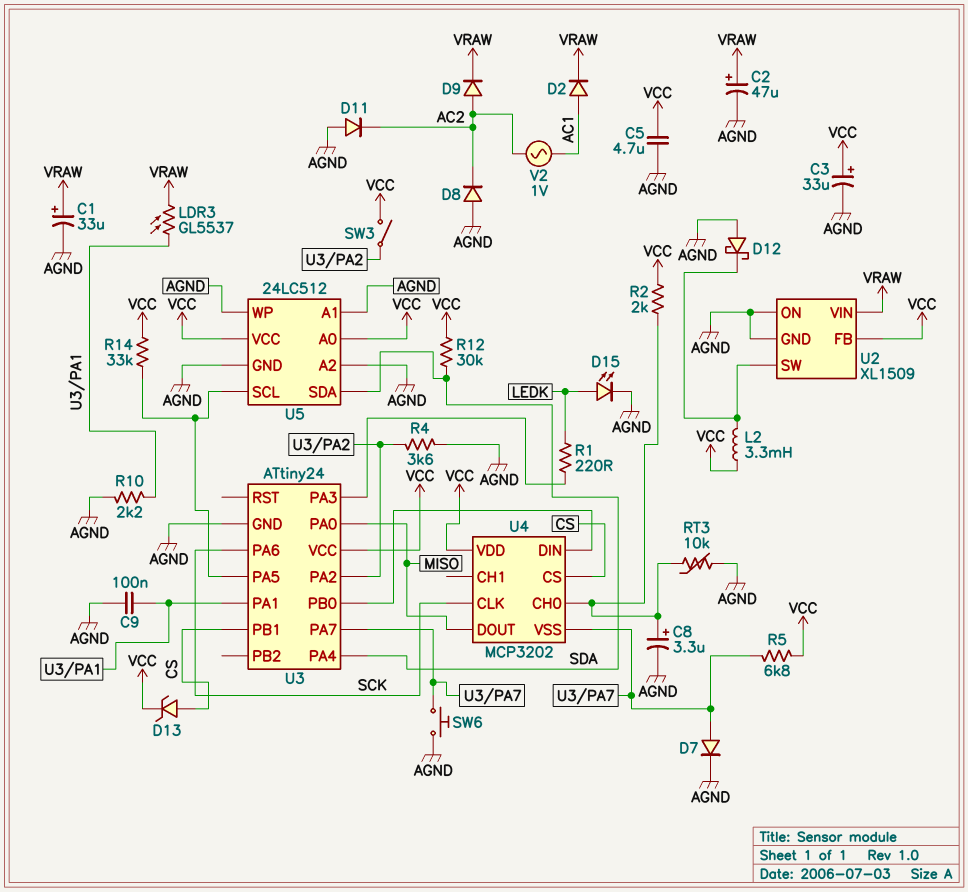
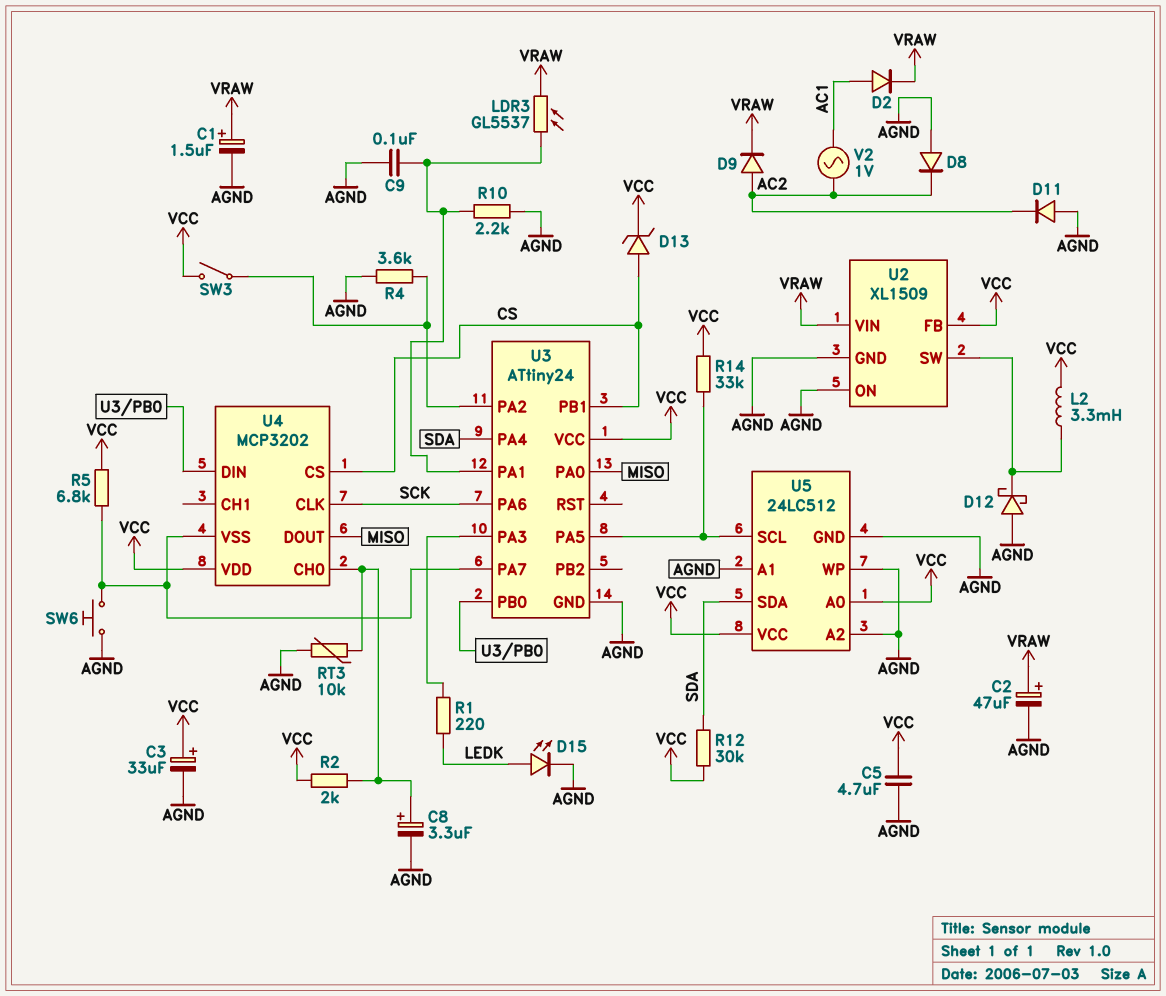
C1: 33uF (plus VRAW, minus AGND) -> 1.5uF (plus VRAW, minus AGND)
D7: diode (A U3/PA7, K AGND) -> none

